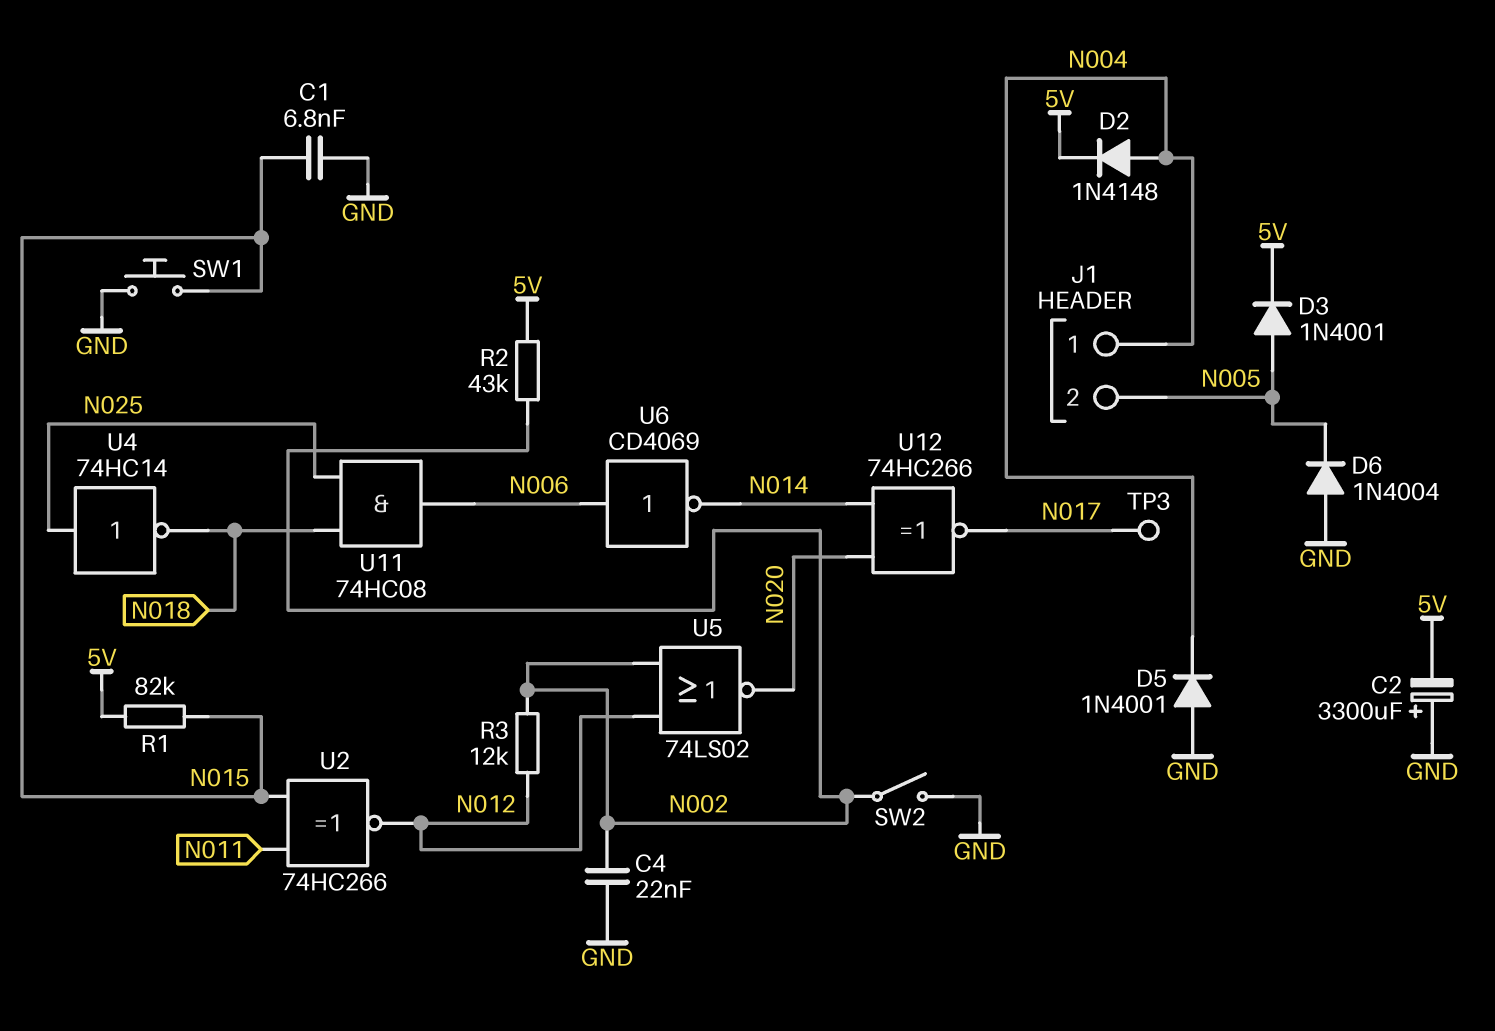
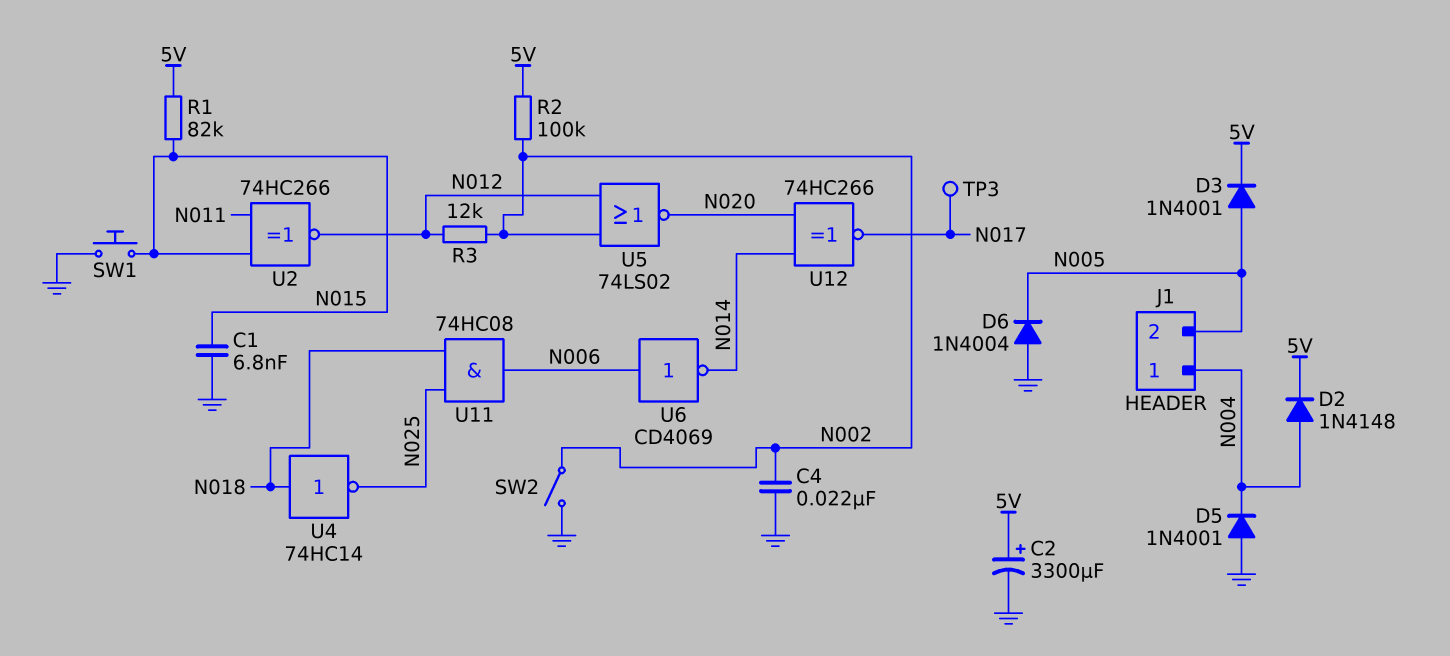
C2: 3300uF (plus GND, minus 5V) -> 3300uF (plus 5V, minus GND)
R2: 43k (5V, N002) -> 100k (5V, N002)
U4: NOT 74HC14 (in N025, out N018) -> NOT 74HC14 (in N018, out N025)

